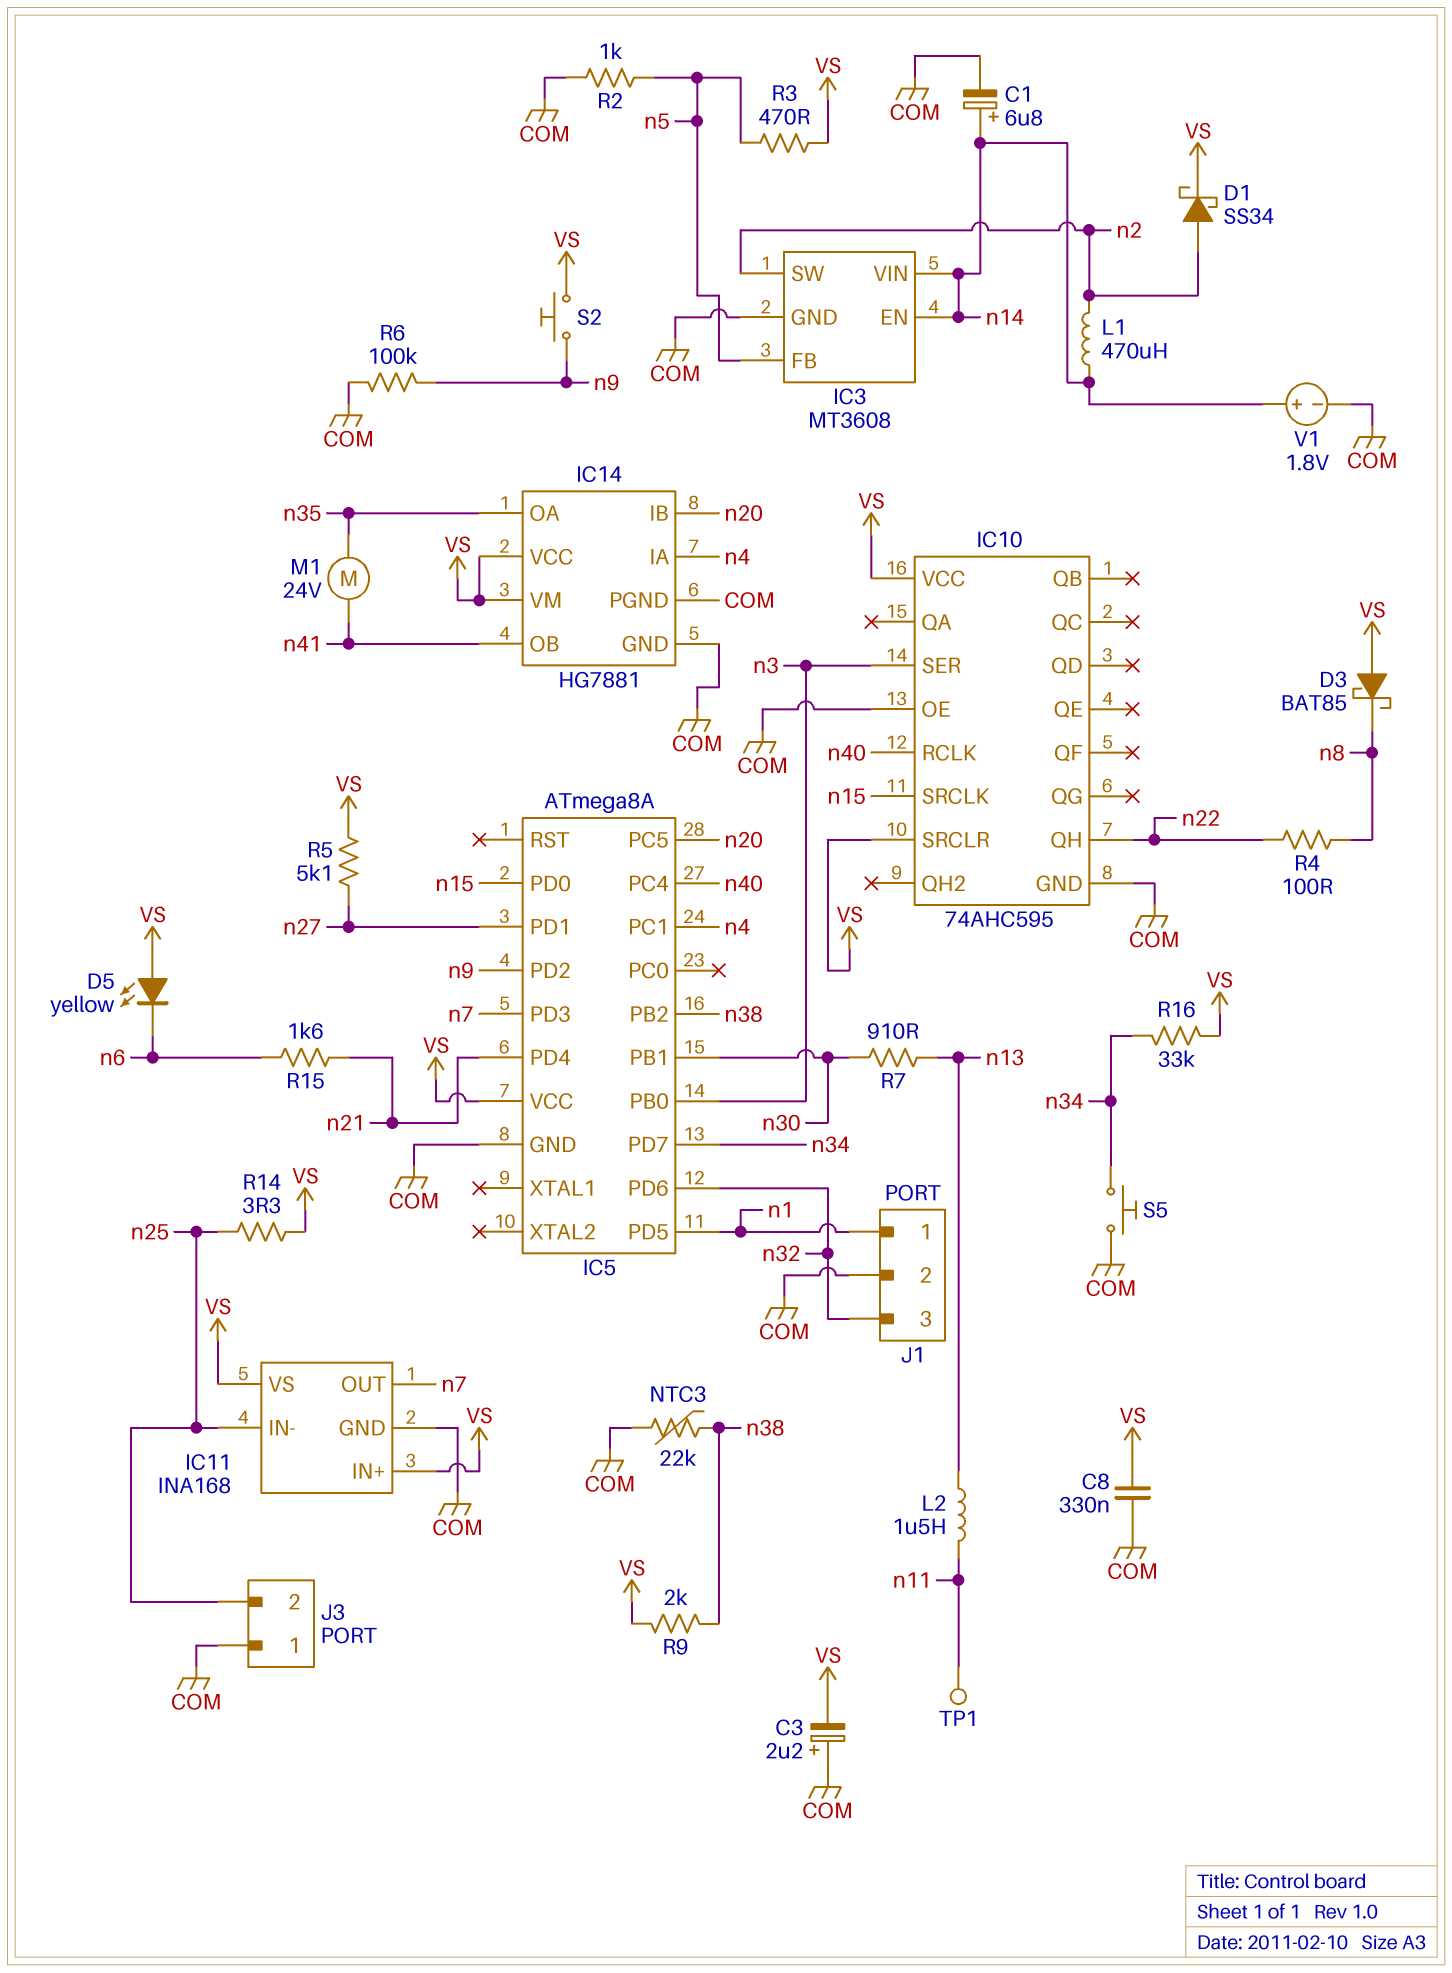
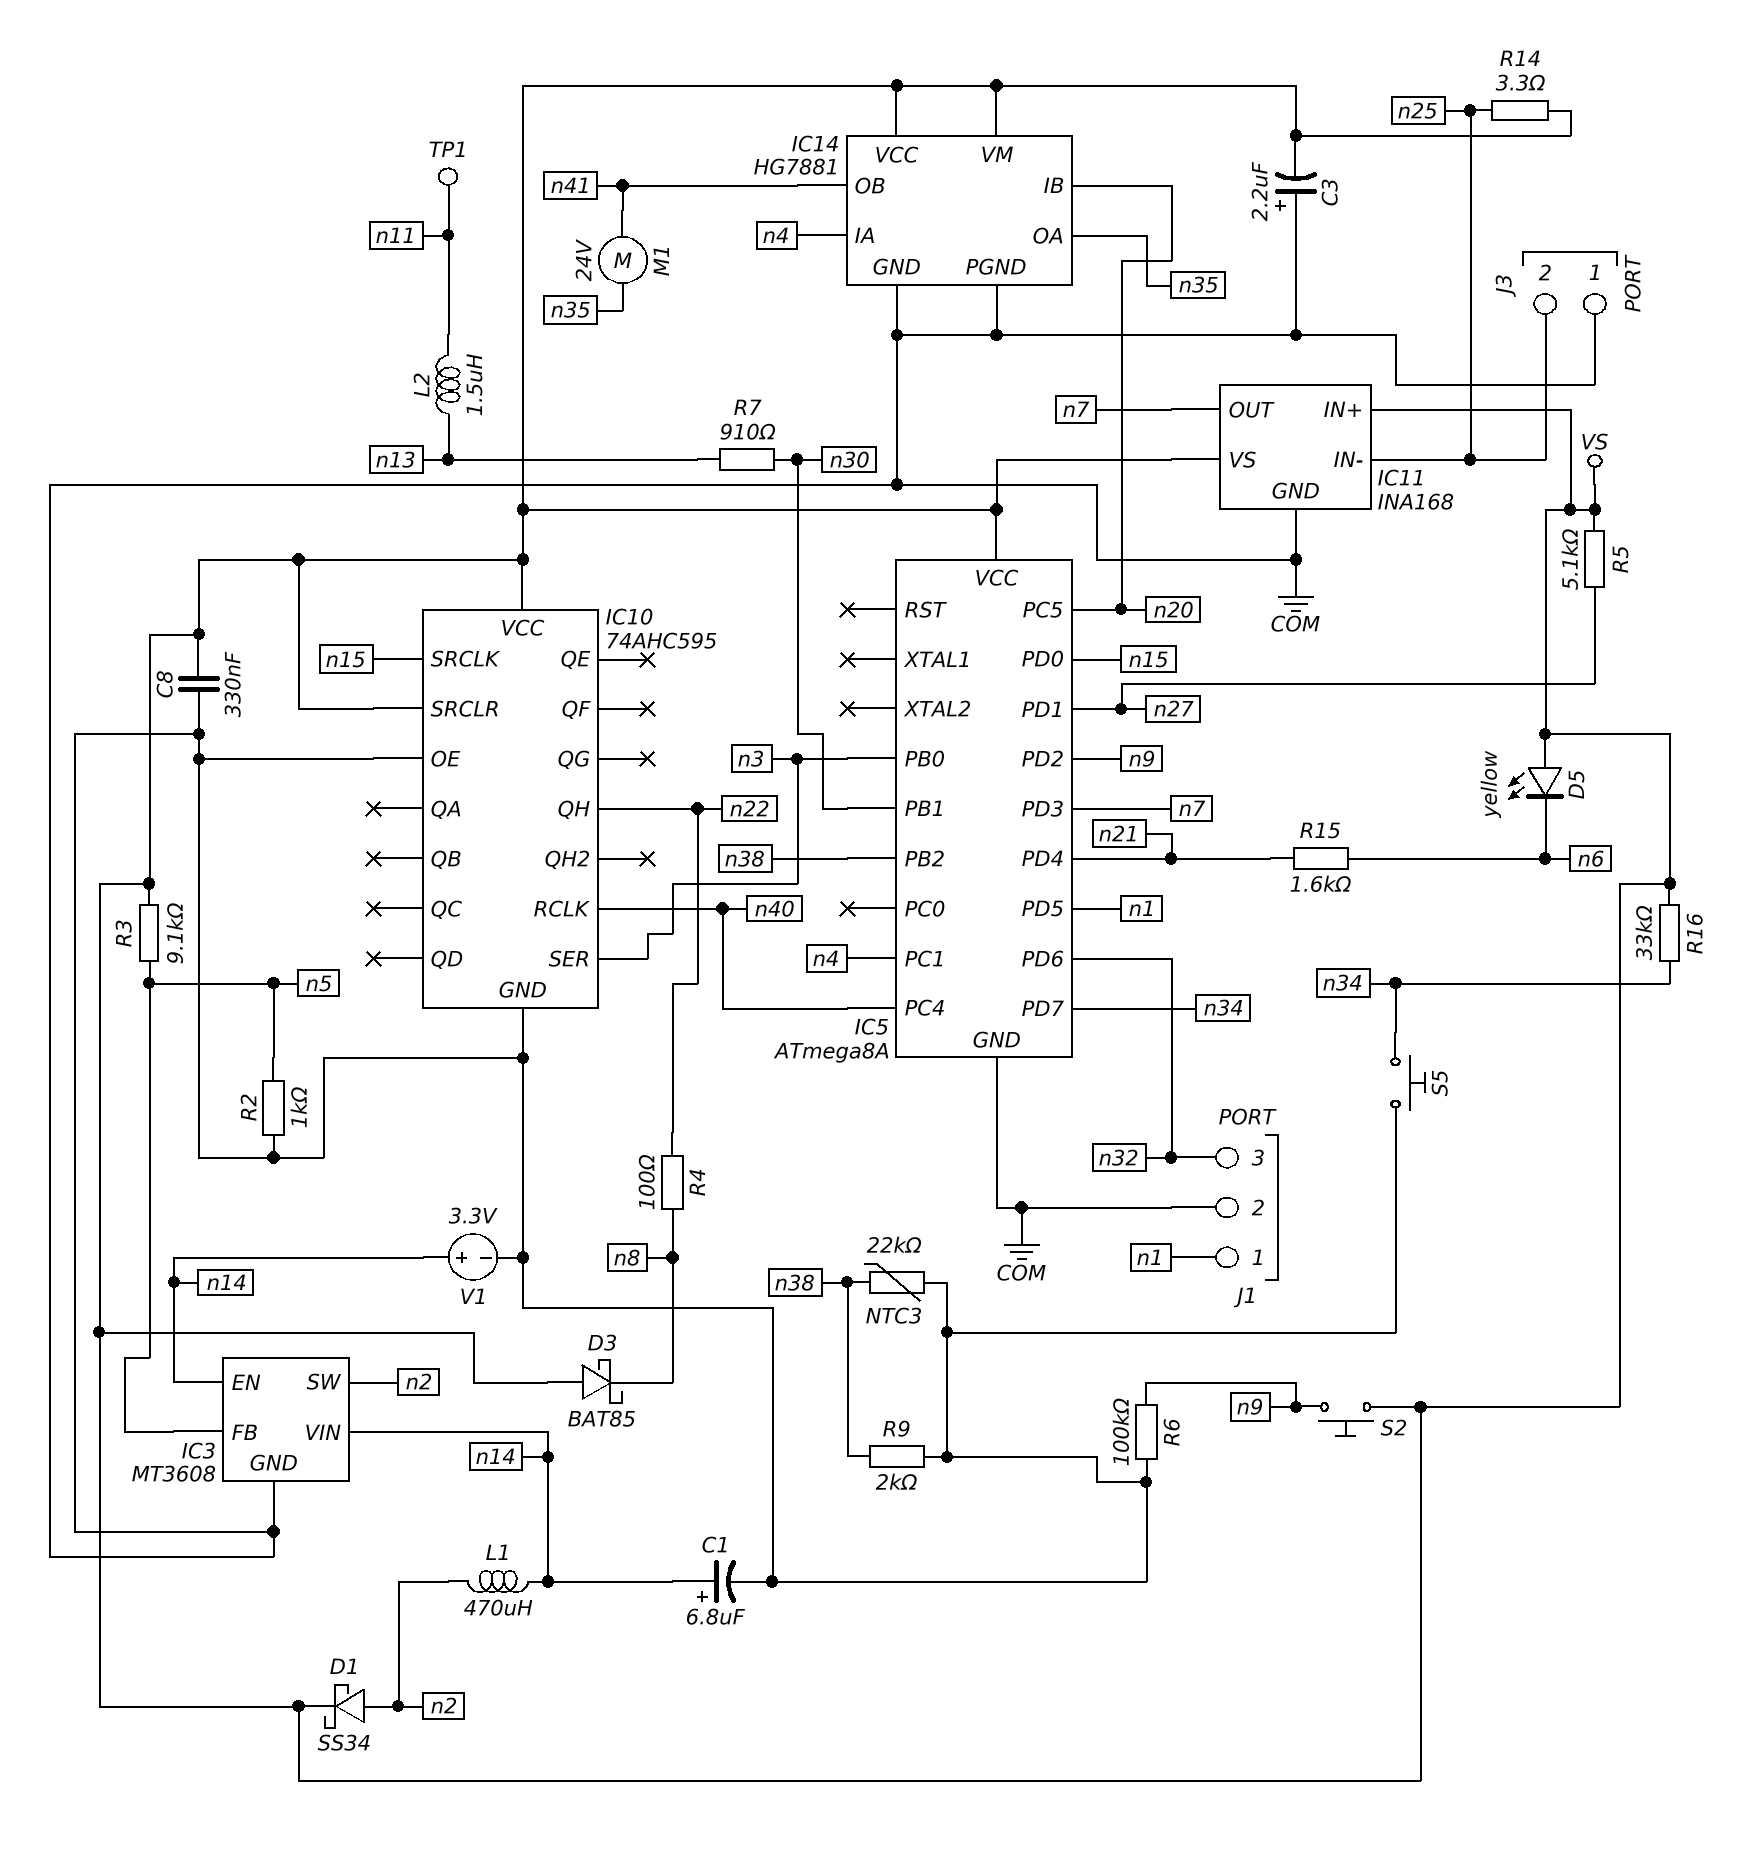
R3: 470 (VS, n5) -> 9.1k (VS, n5)
R9: 2k (VS, n38) -> 2k (COM, n38)
V1: 1.8V (plus n14, minus COM) -> 3.3V (plus n14, minus COM)

